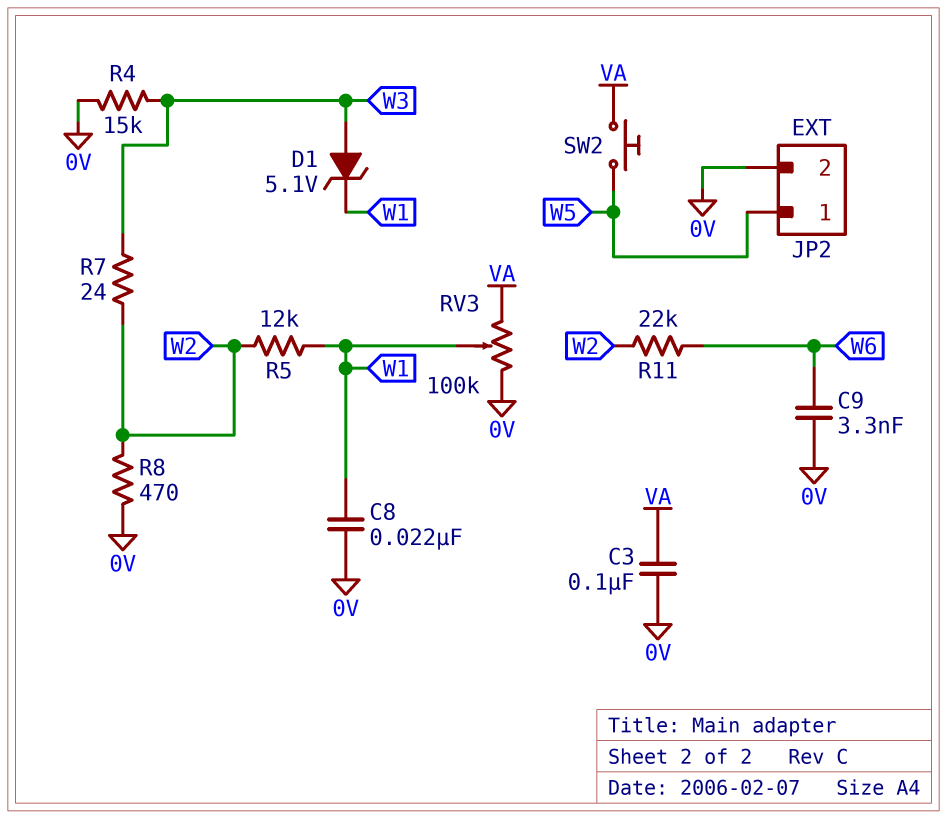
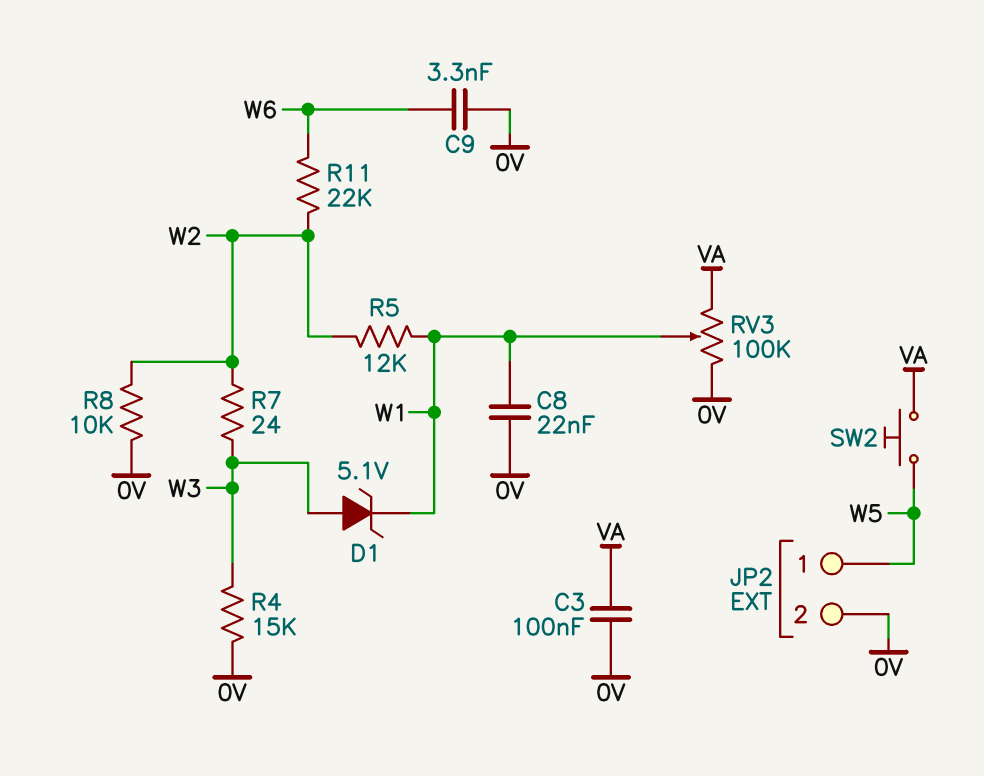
R8: 470 (0V, W2) -> 10k (0V, W2)

